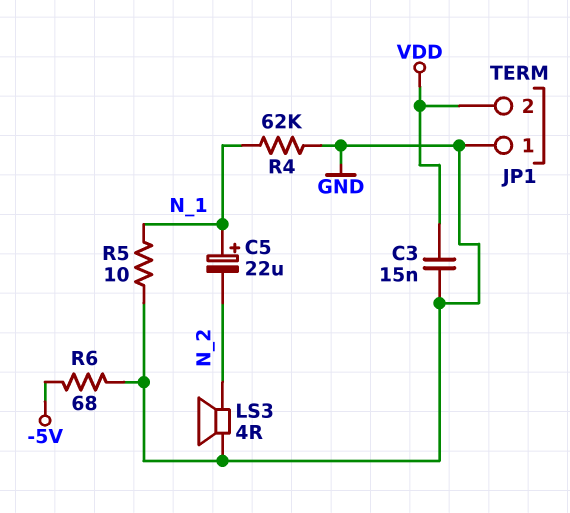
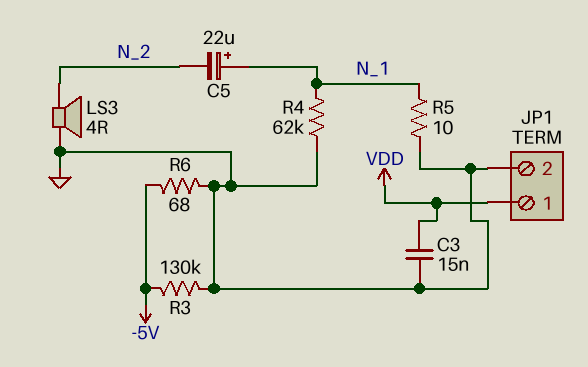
JP1 pin 1: GND -> VDD
JP1 pin 2: VDD -> GND
R3: none -> 130k (-5V, GND)

